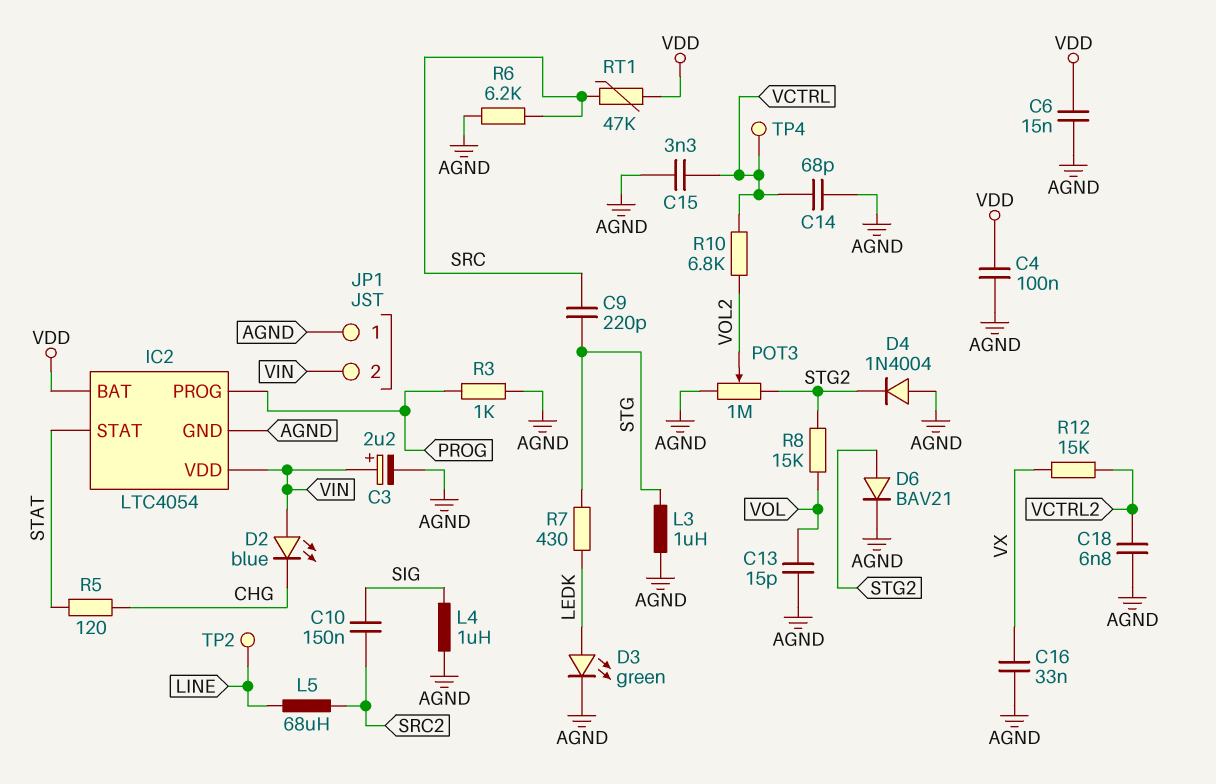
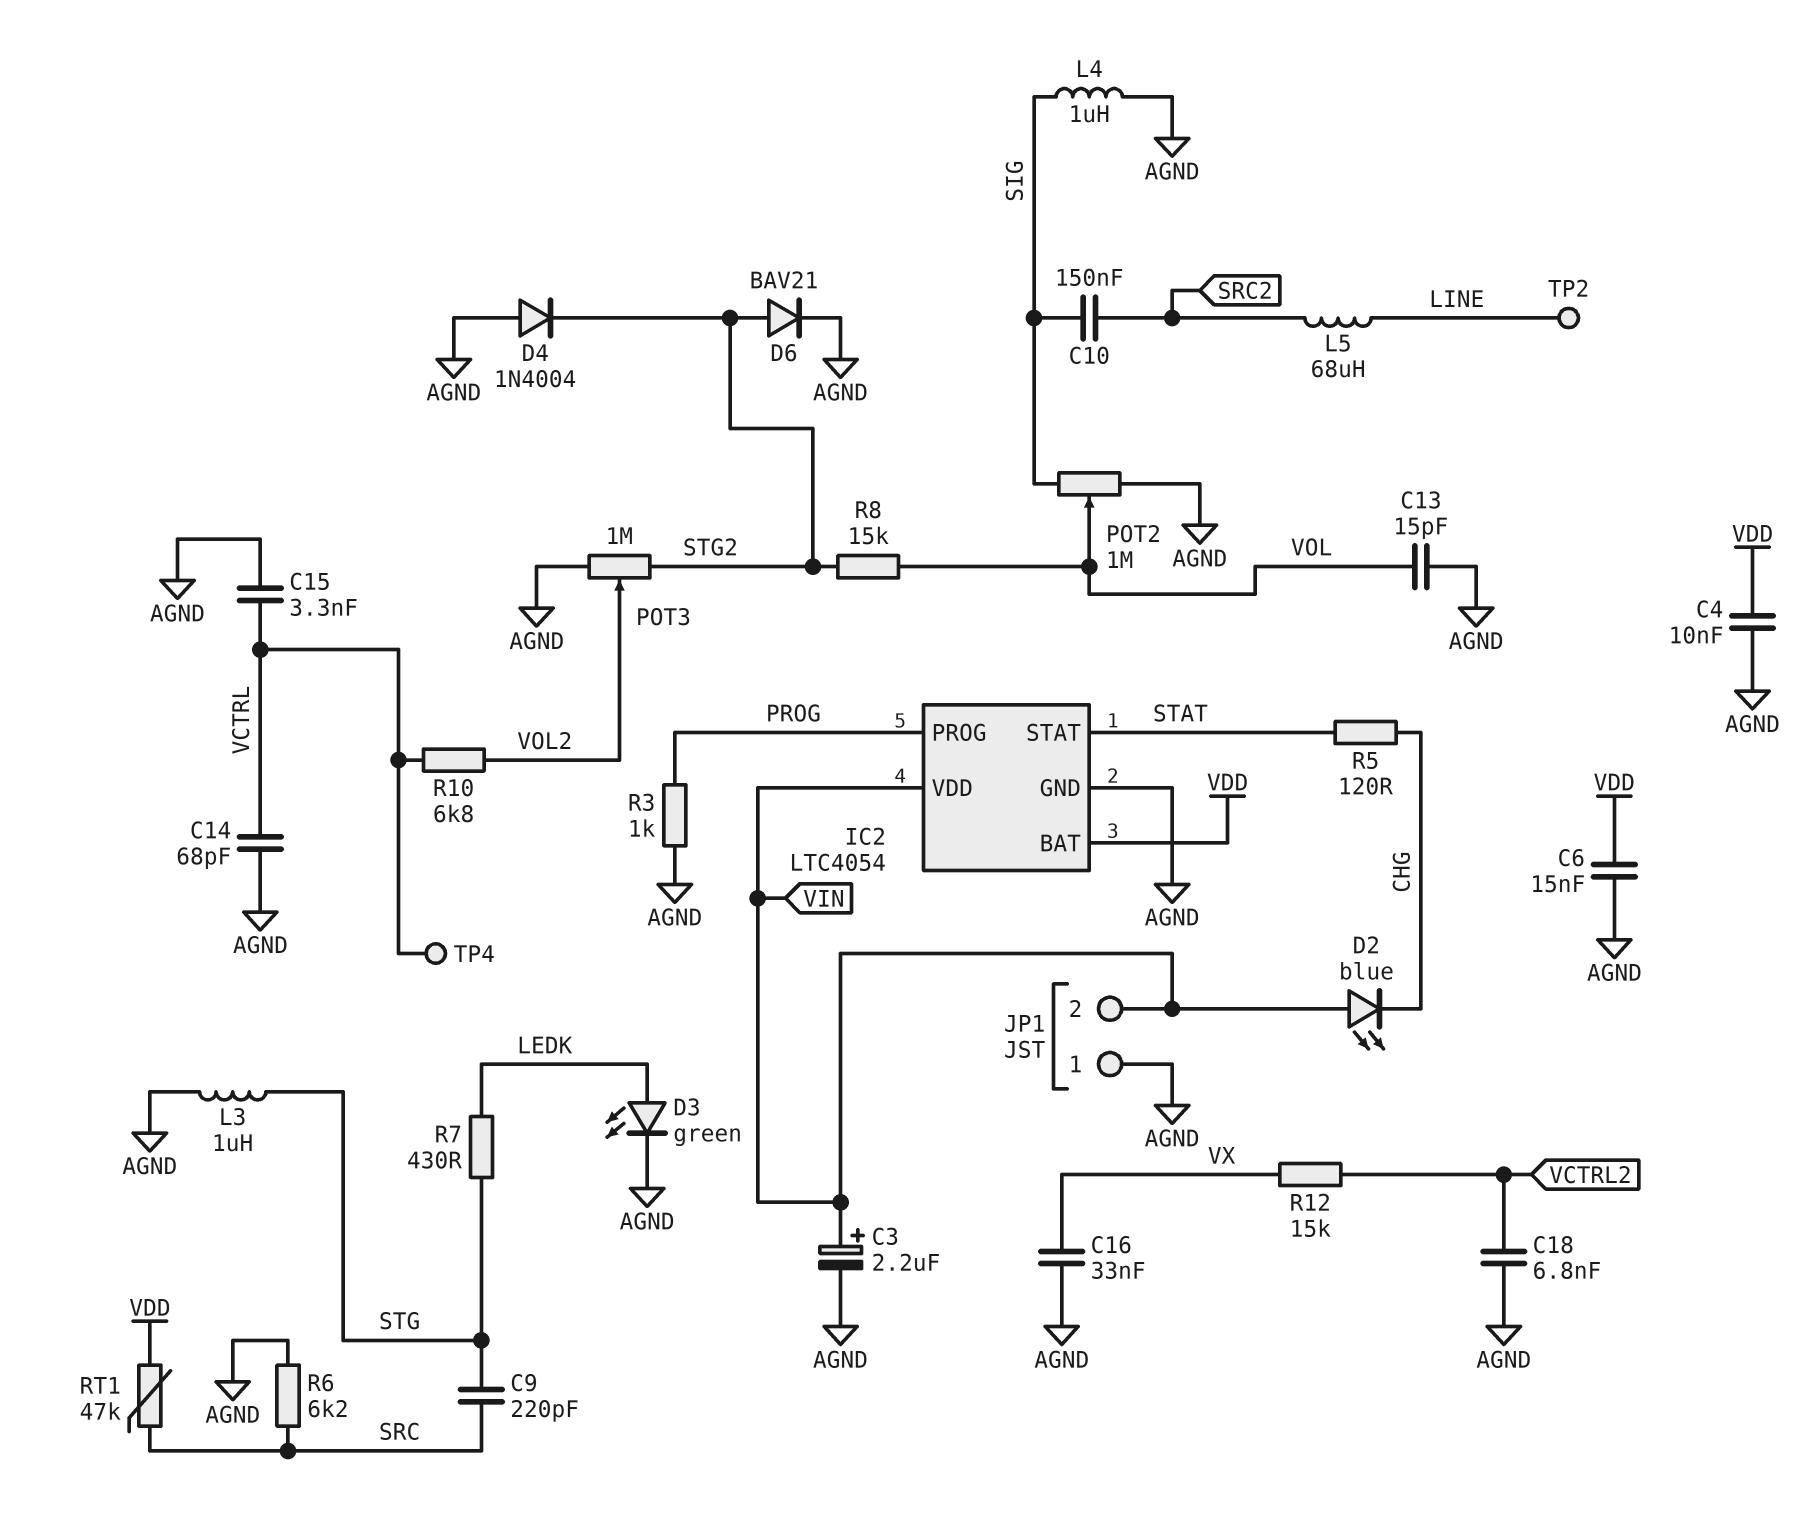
C4: 100nF (AGND, VDD) -> 10nF (AGND, VDD)
POT2: none -> 1M (AGND, SIG, wiper VOL)

